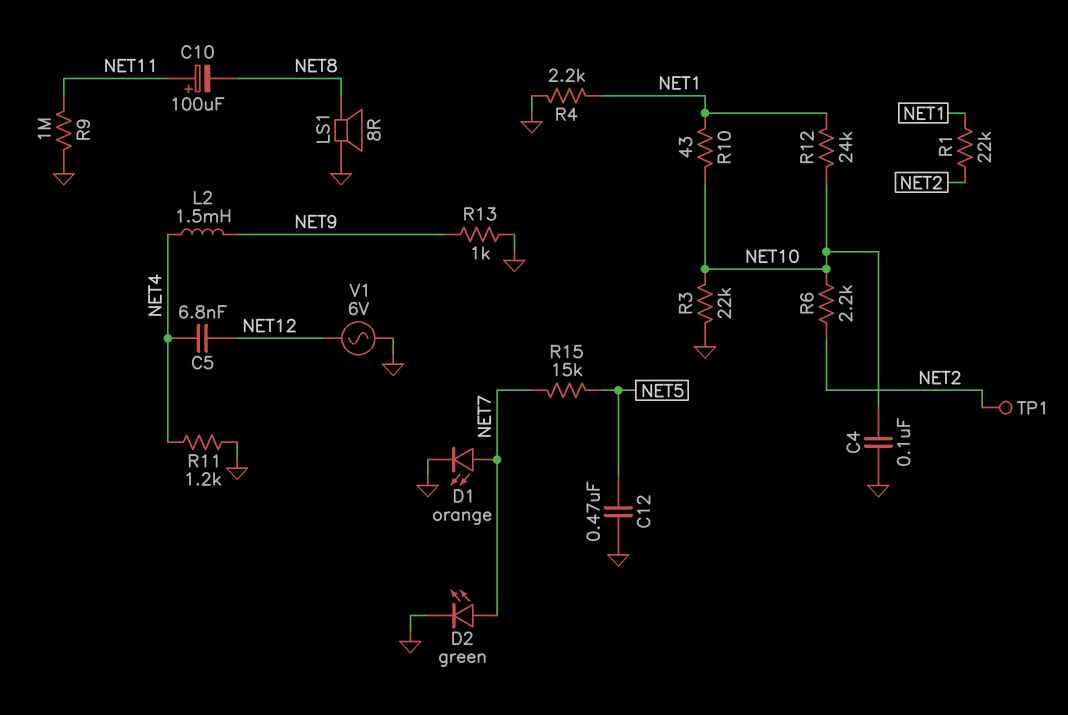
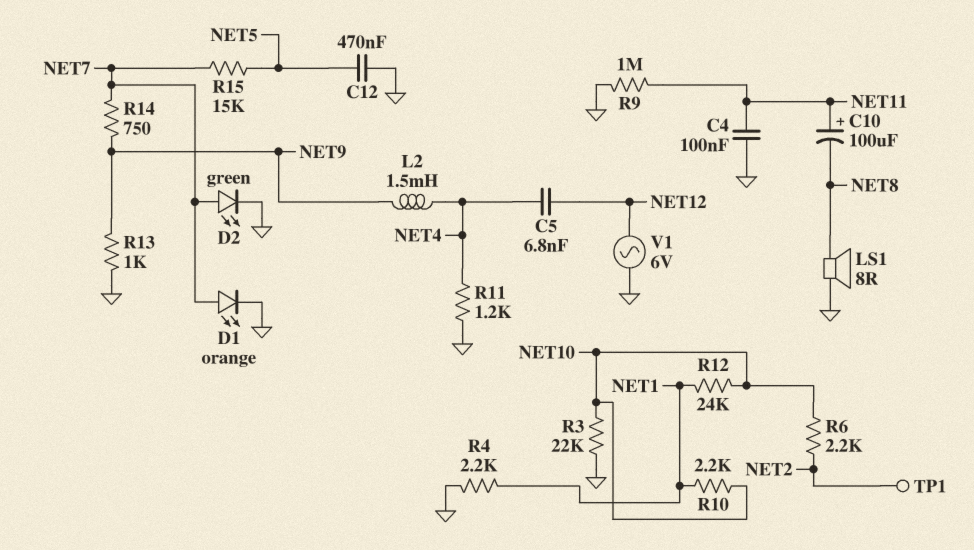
C4: 100nF (GND, NET10) -> 100nF (GND, NET11)
R1: 22k (NET1, NET2) -> none
R10: 43 (NET1, NET10) -> 2.2k (NET1, NET10)
R14: none -> 750 (NET7, NET9)

